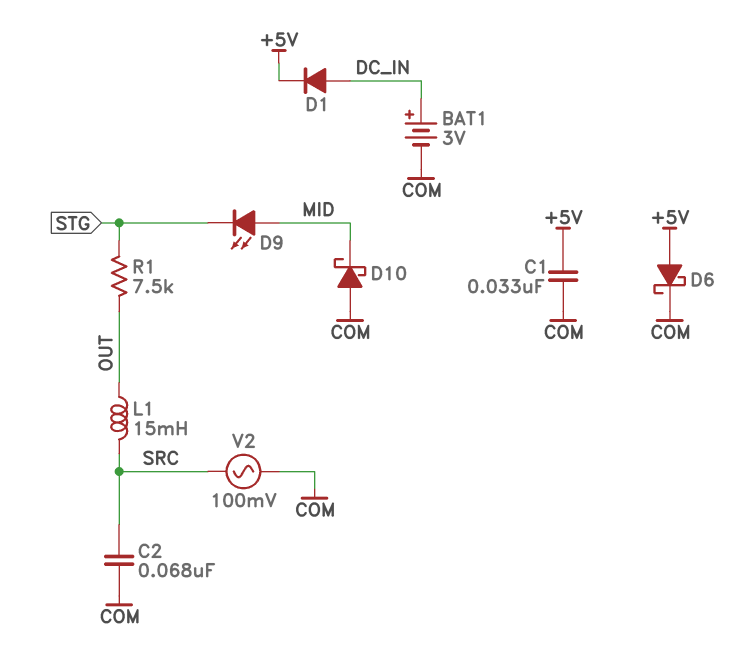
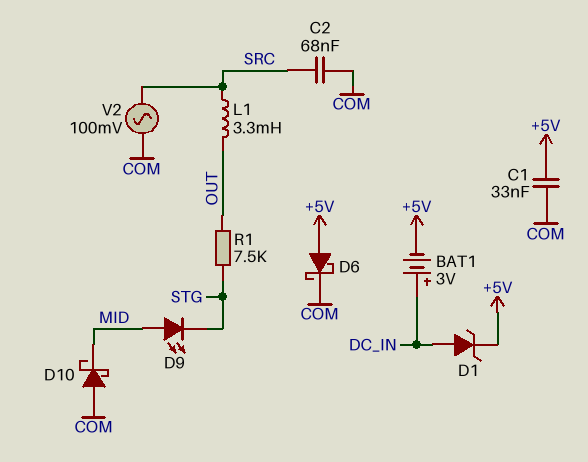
BAT1: 3V (plus DC_IN, minus COM) -> 3V (plus DC_IN, minus +5V)
D1: diode (A DC_IN, K +5V) -> zener (A DC_IN, K +5V)
L1: 15mH (OUT, SRC) -> 3.3mH (OUT, SRC)

